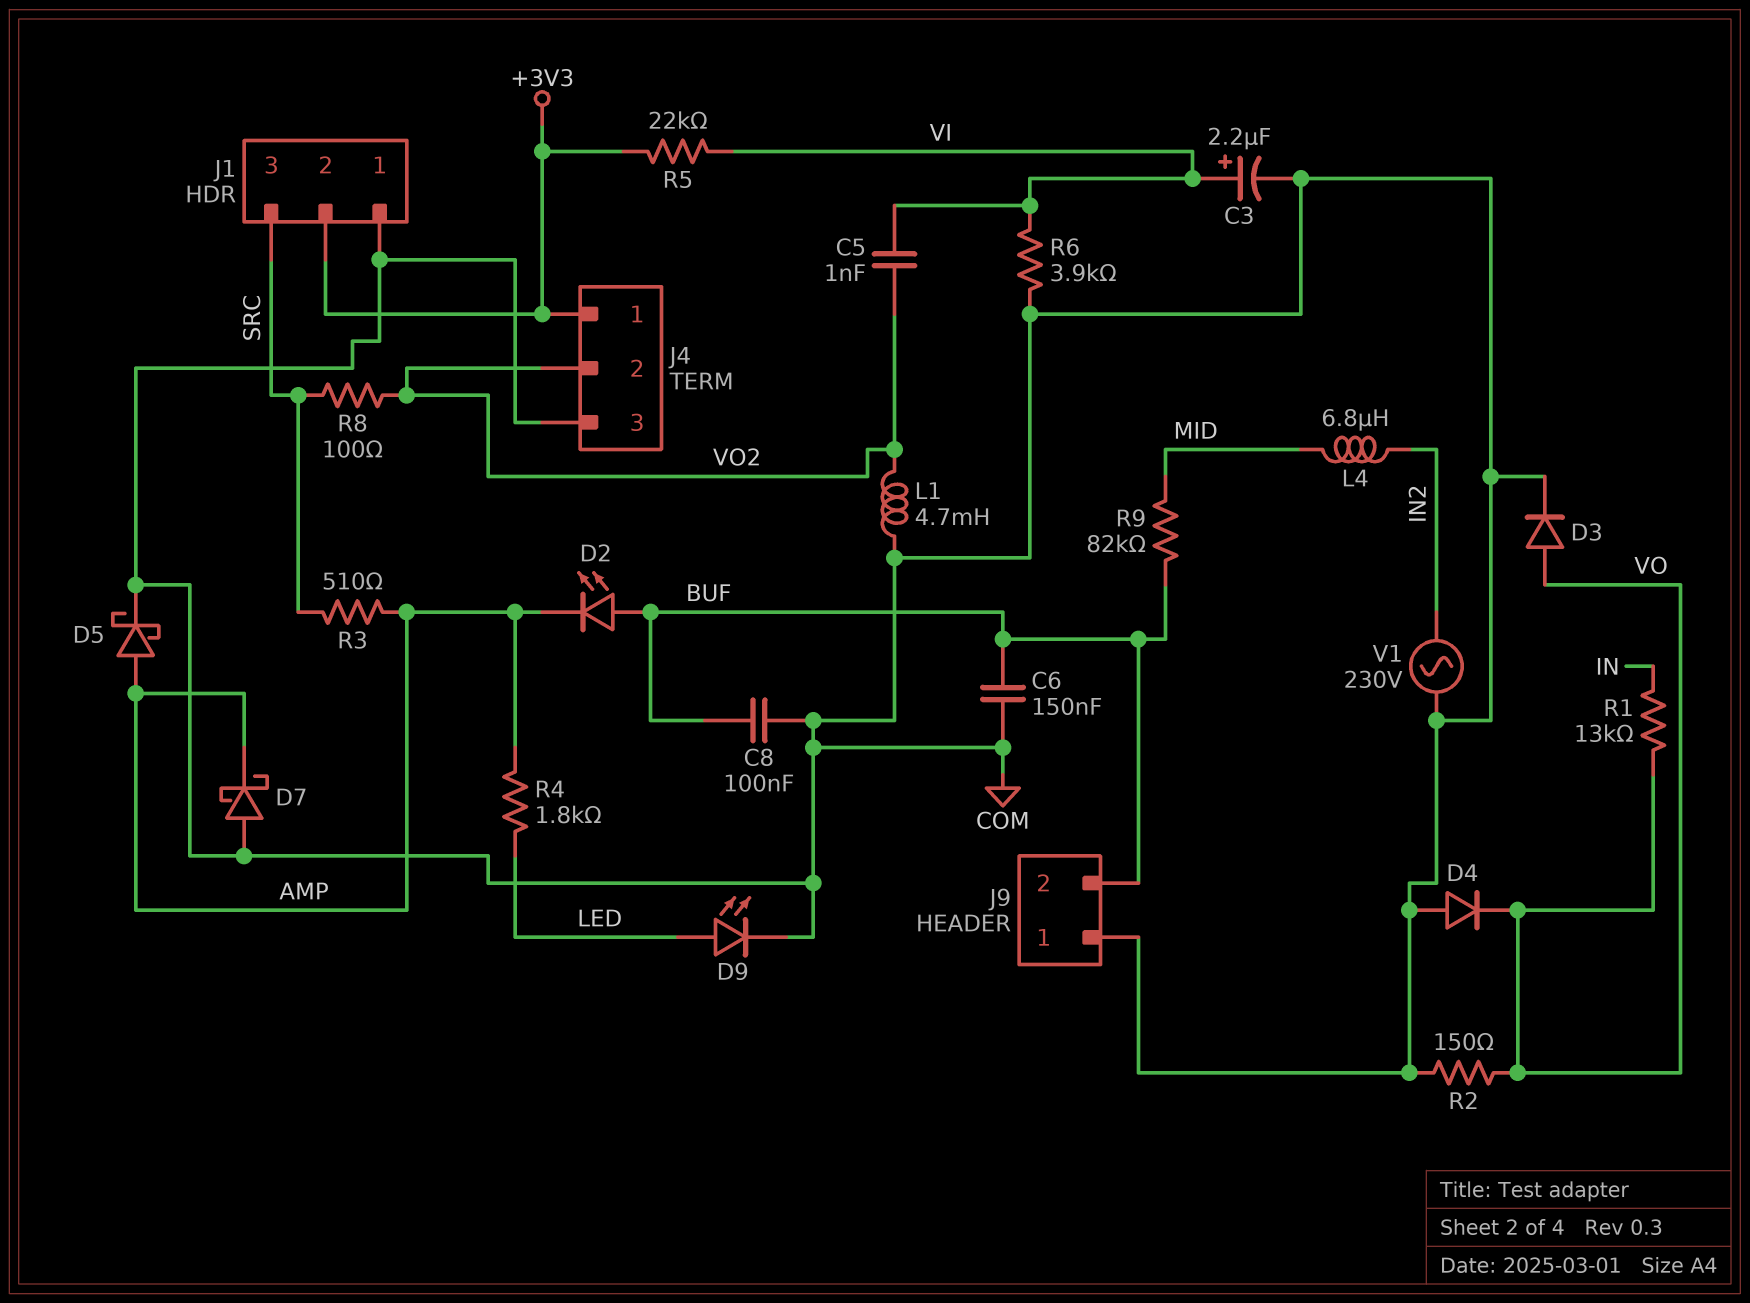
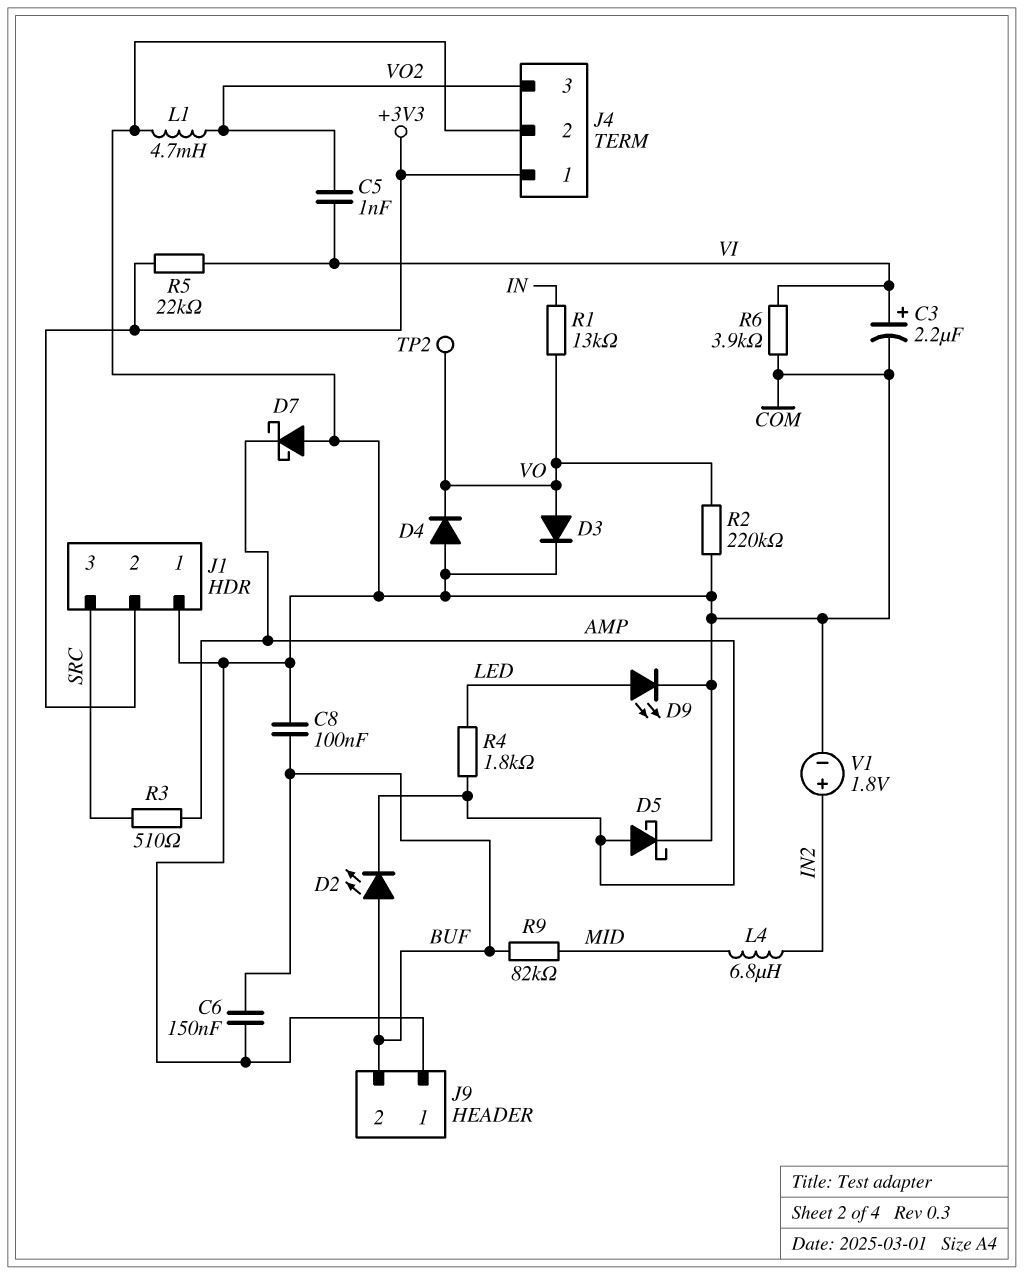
J4 pin 2: VO2 -> COM
J4 pin 3: COM -> VO2
R2: 150 (COM, VO) -> 220k (COM, VO)
R8: 100 (SRC, VO2) -> none
TP2: none -> test point (VO)
V1: AC 230V (COM, IN2) -> 1.8V (plus IN2, minus COM)

